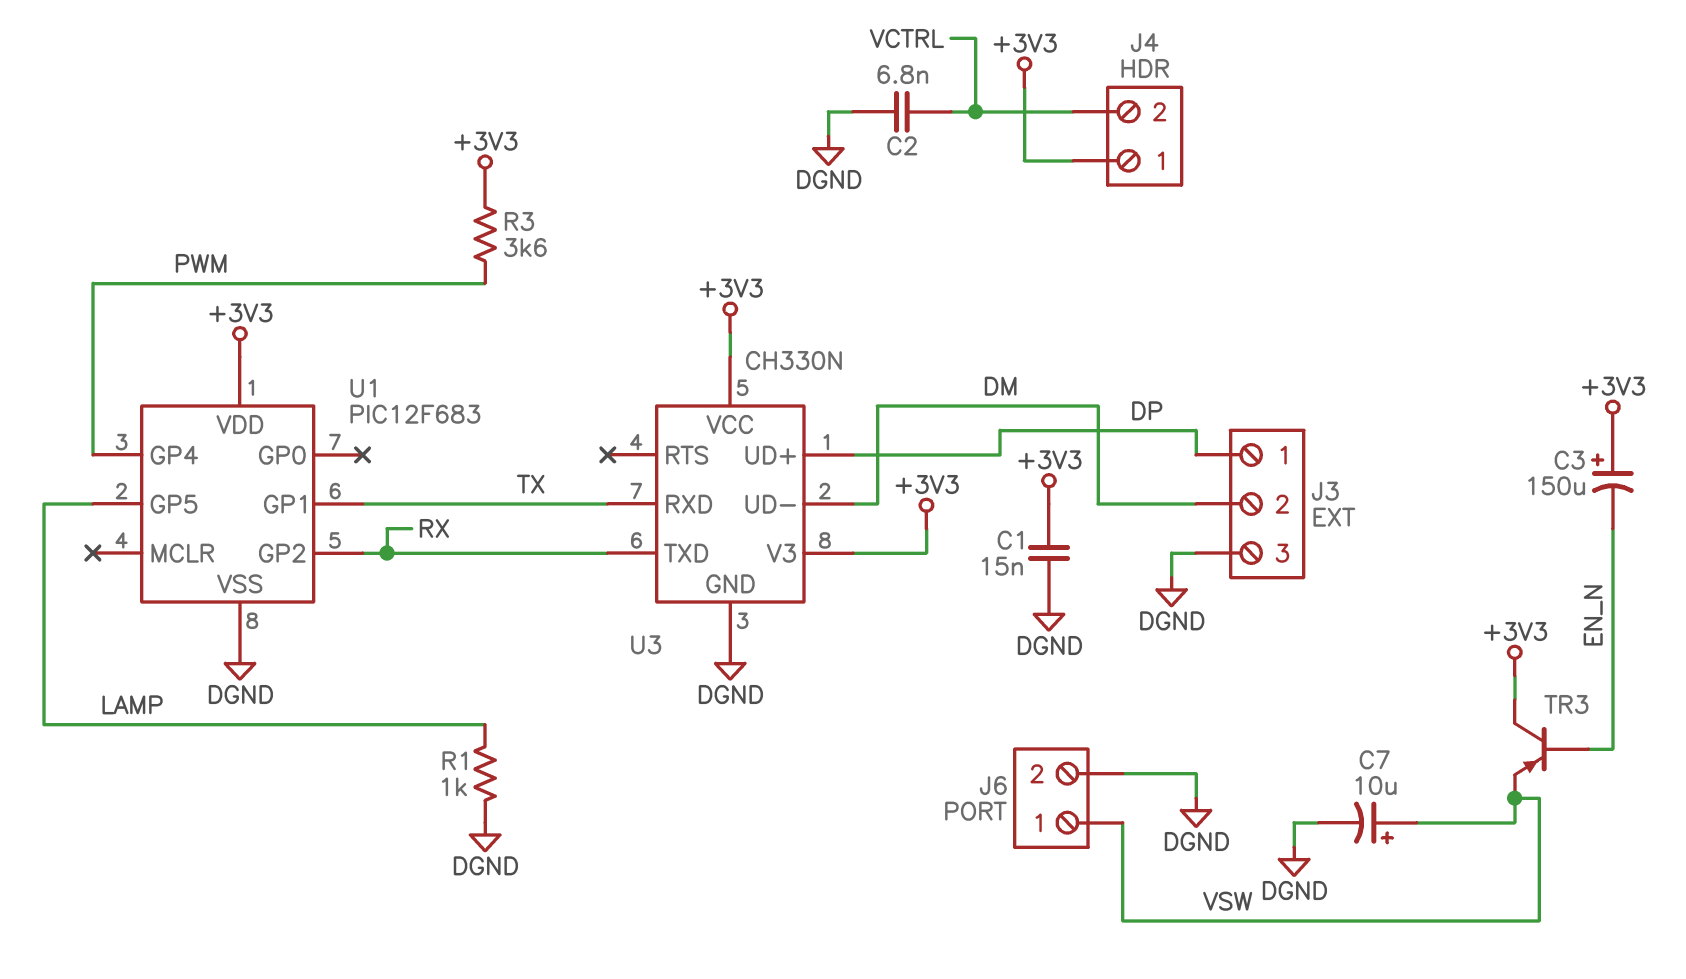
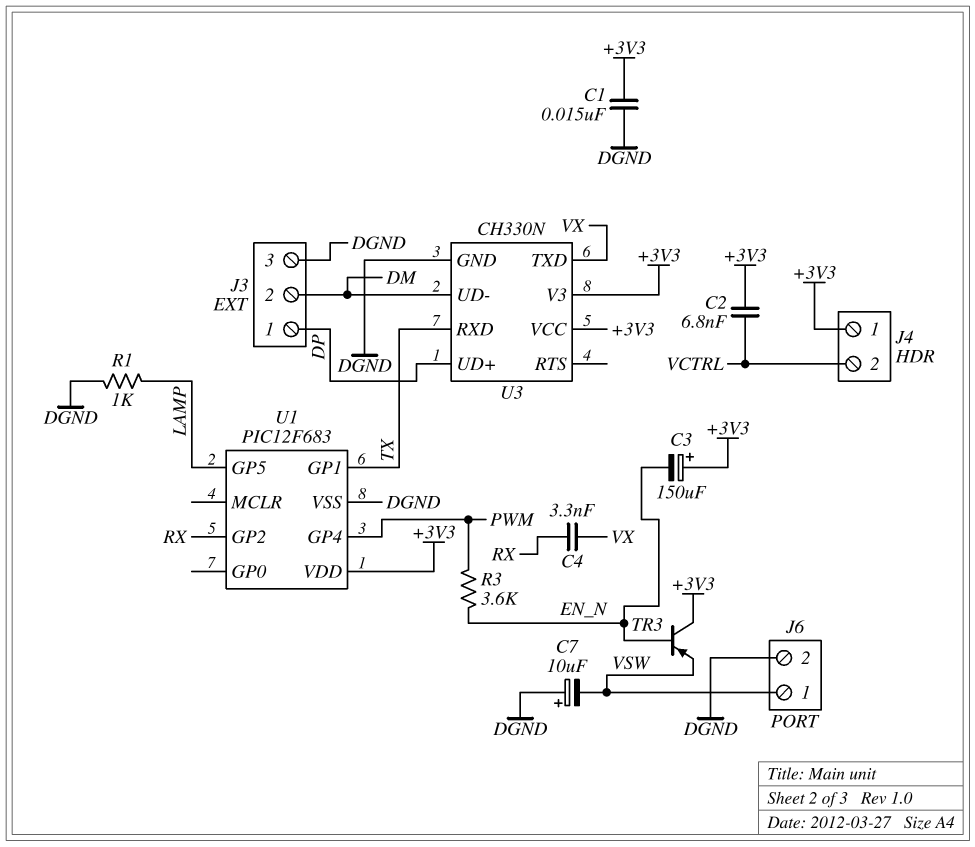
C2: 6.8nF (DGND, VCTRL) -> 6.8nF (+3V3, VCTRL)
C4: none -> 3.3nF (RX, VX)
C7: 10uF (plus VSW, minus DGND) -> 10uF (plus DGND, minus VSW)
R3: 3.6k (+3V3, PWM) -> 3.6k (EN_N, PWM)
U3 pin TXD: RX -> VX

